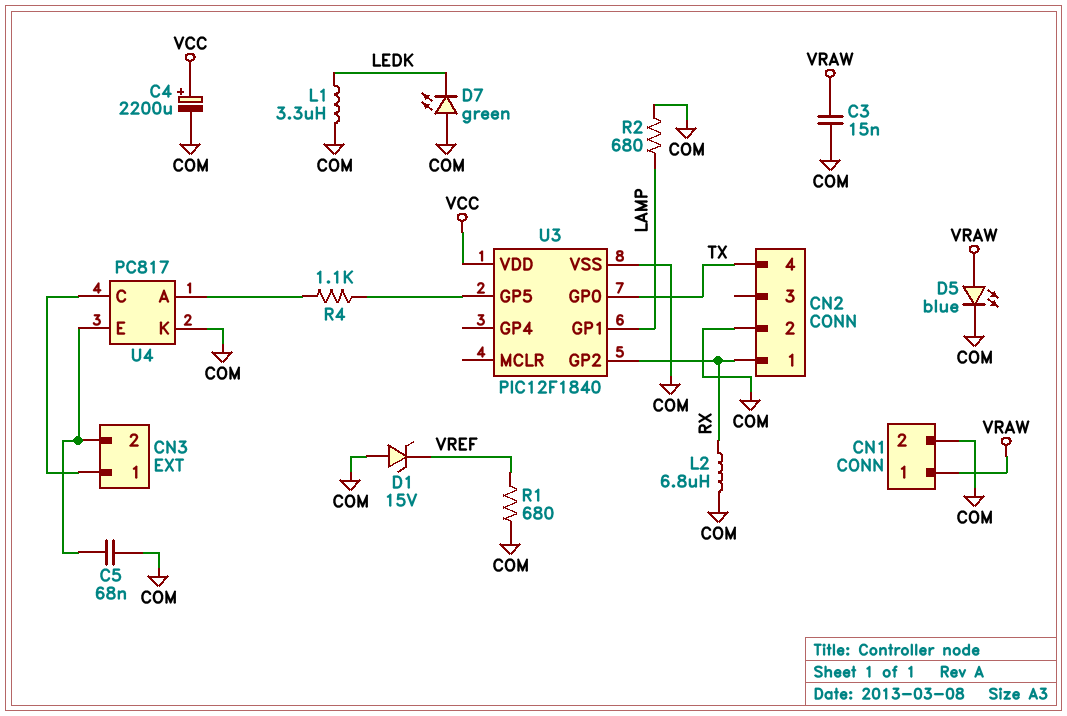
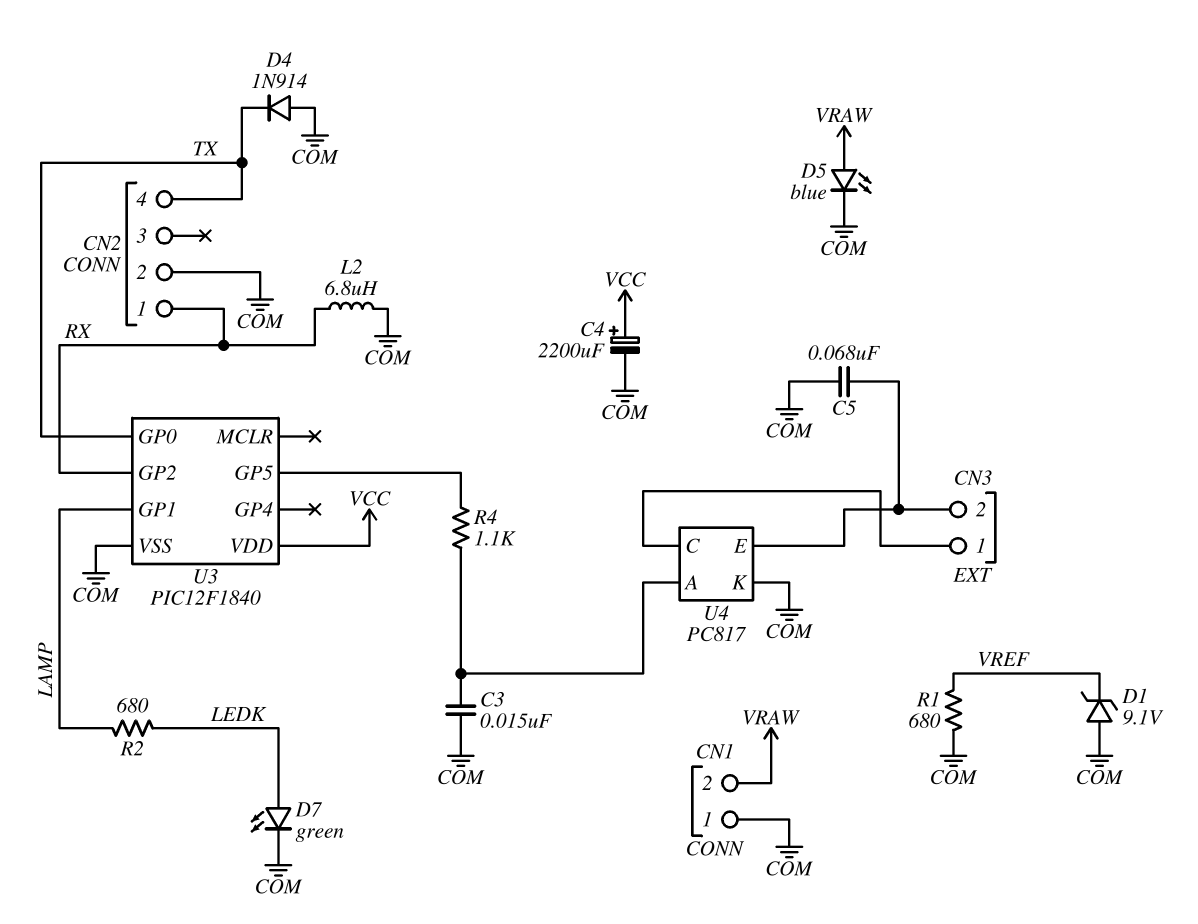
C3: 15nF (COM, VRAW) -> 15nF (COM, U4/A)
CN1 pin 1: VRAW -> COM
CN1 pin 2: COM -> VRAW
D1: zener 15V (A COM, K VREF) -> zener 9.1V (A COM, K VREF)
D4: none -> diode 1N914 (A COM, K TX)
D7: LED green (A COM, K LEDK) -> LED green (A LEDK, K COM)
L1: 3.3uH (COM, LEDK) -> none
R2: 680 (COM, LAMP) -> 680 (LAMP, LEDK)

